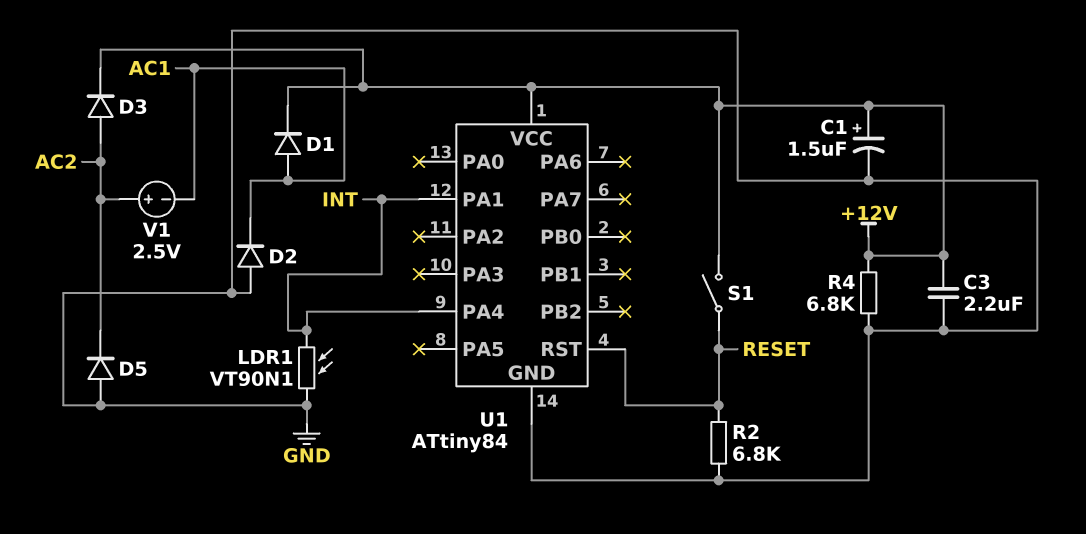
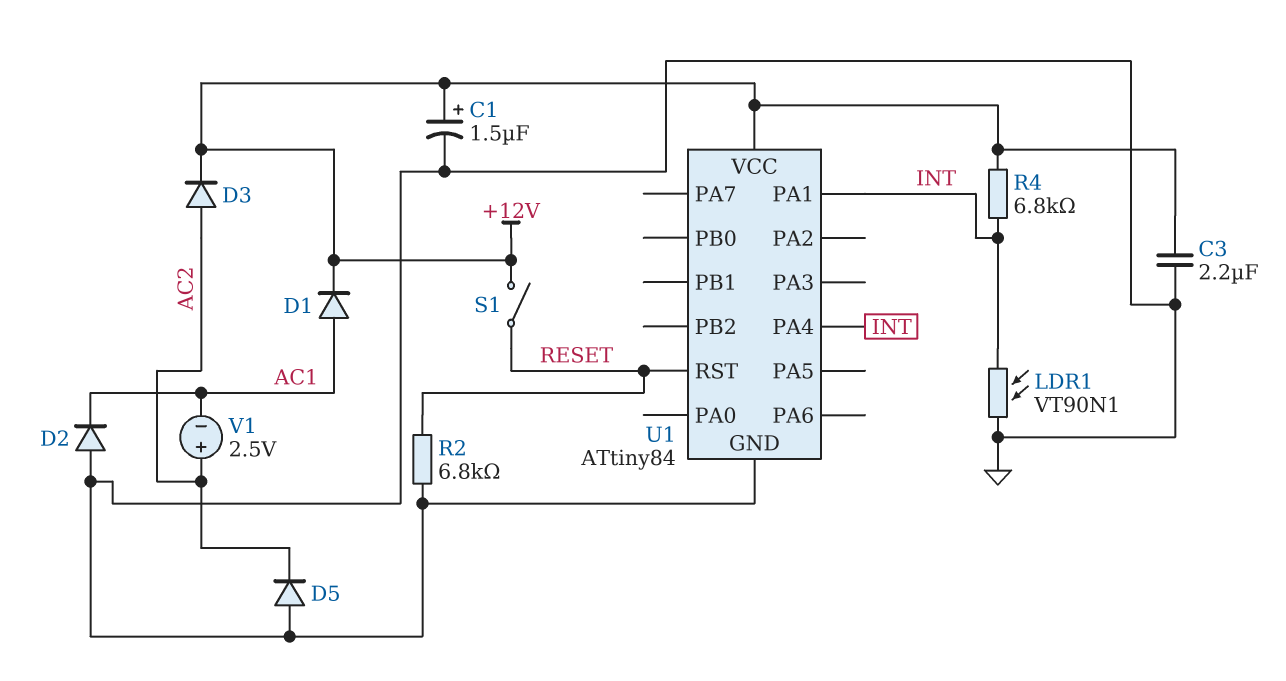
R4: 6.8k (+12V, GND) -> 6.8k (+12V, INT)

